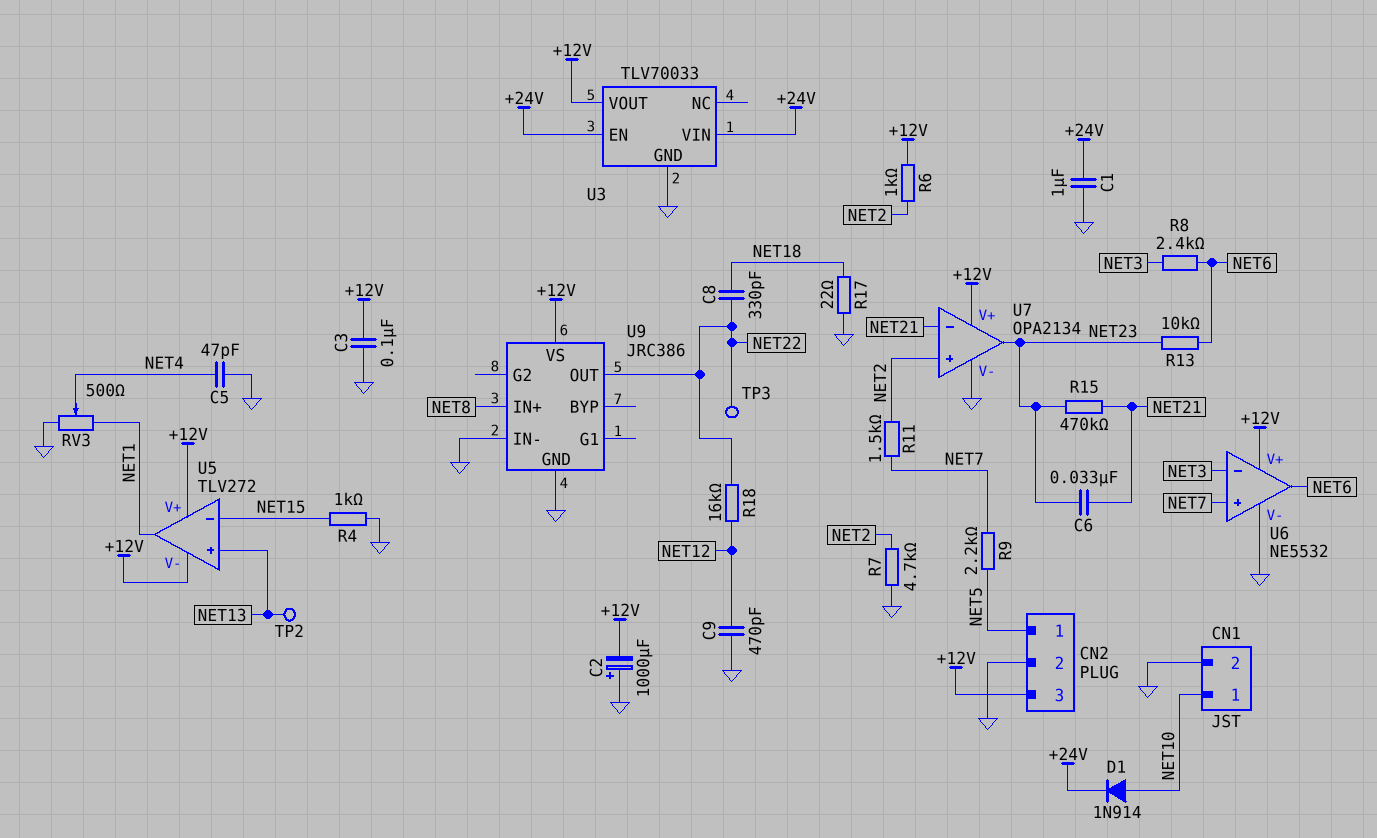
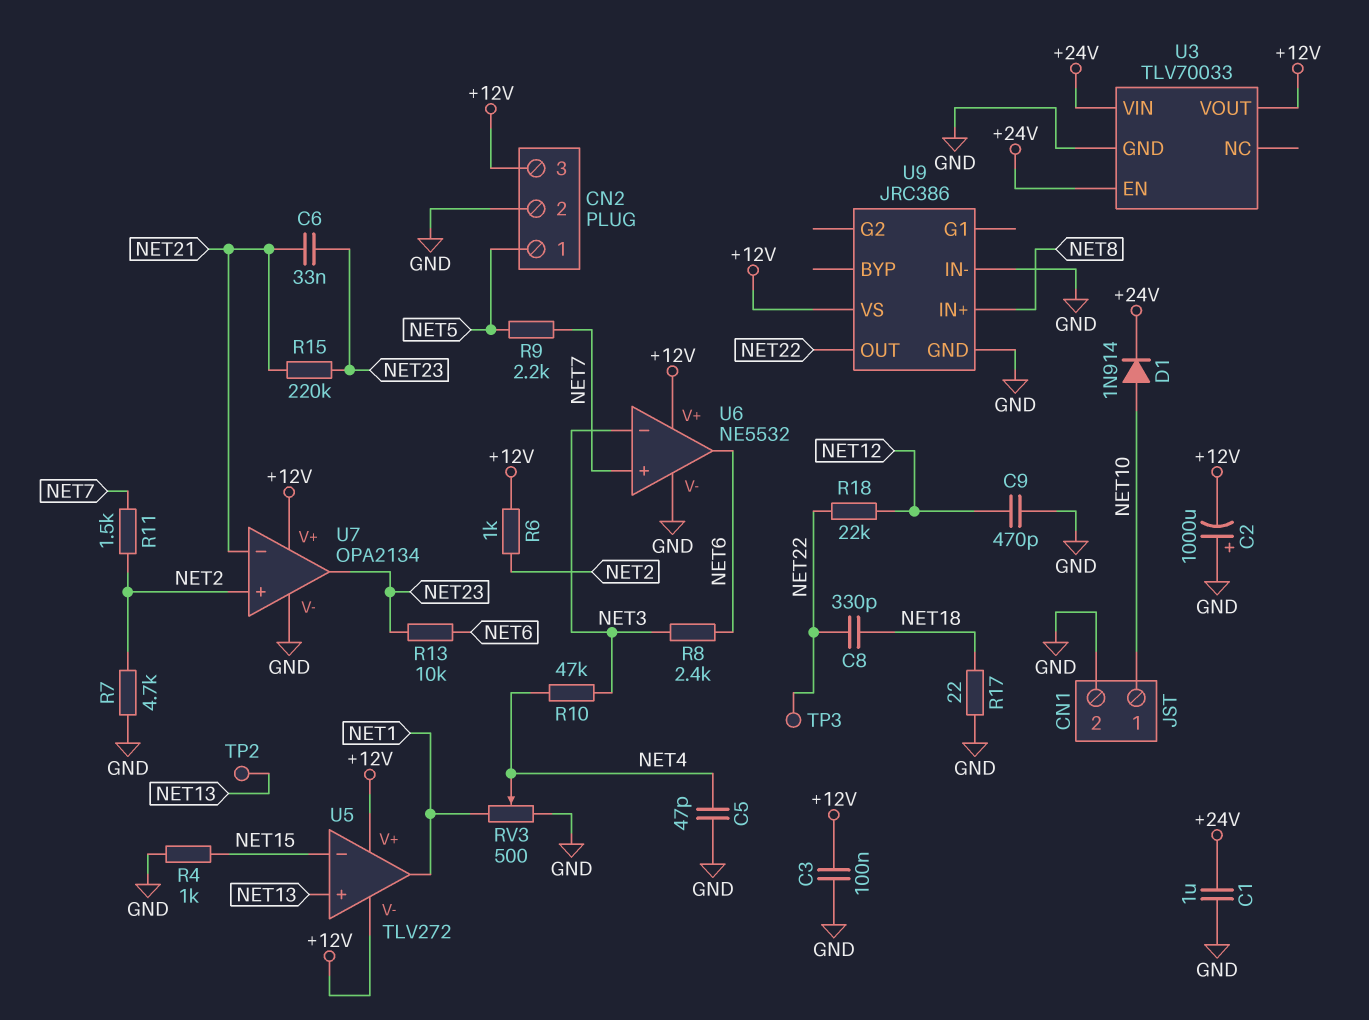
R10: none -> 47k (NET3, NET4)
R15: 470k (NET21, NET23) -> 220k (NET21, NET23)
R18: 16k (NET12, NET22) -> 22k (NET12, NET22)

